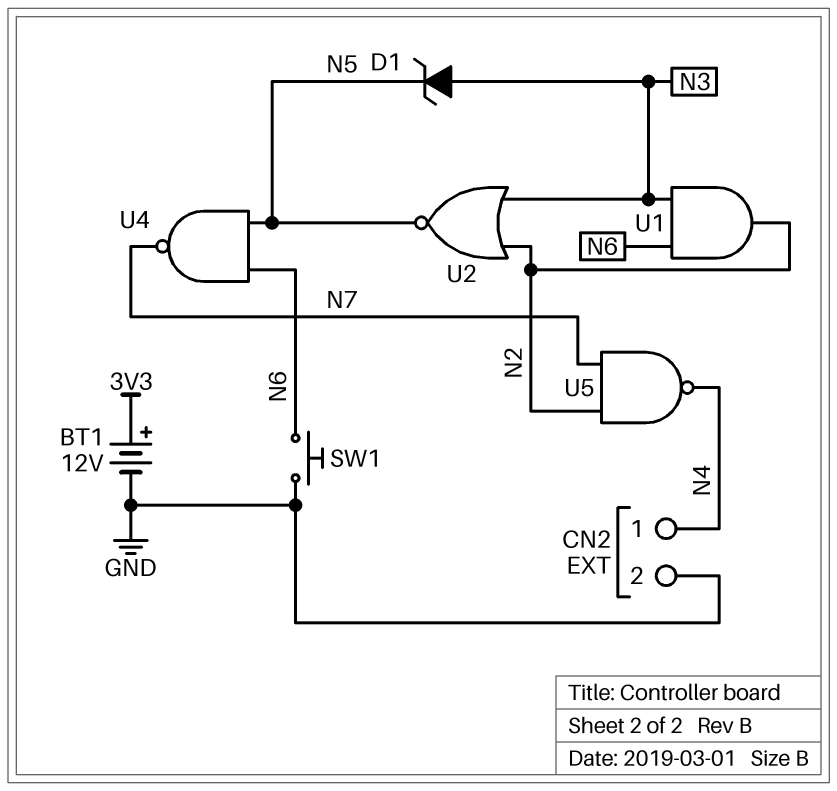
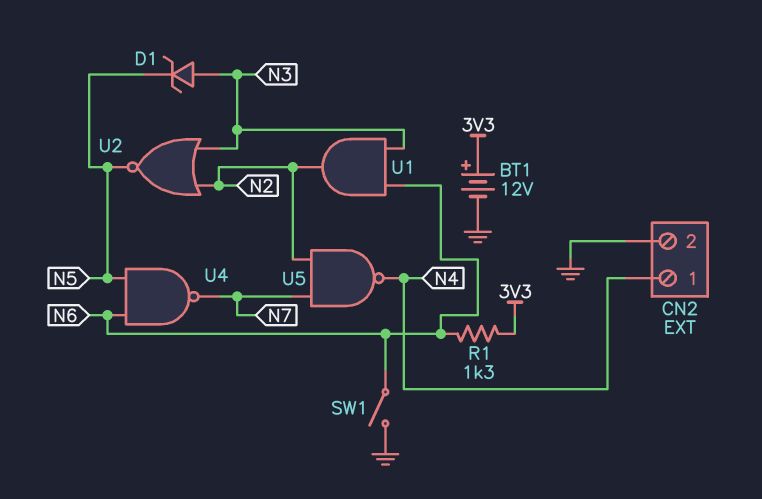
R1: none -> 1.3k (3V3, N6)
SW1: button (GND, N6) -> switch (GND, N6)

